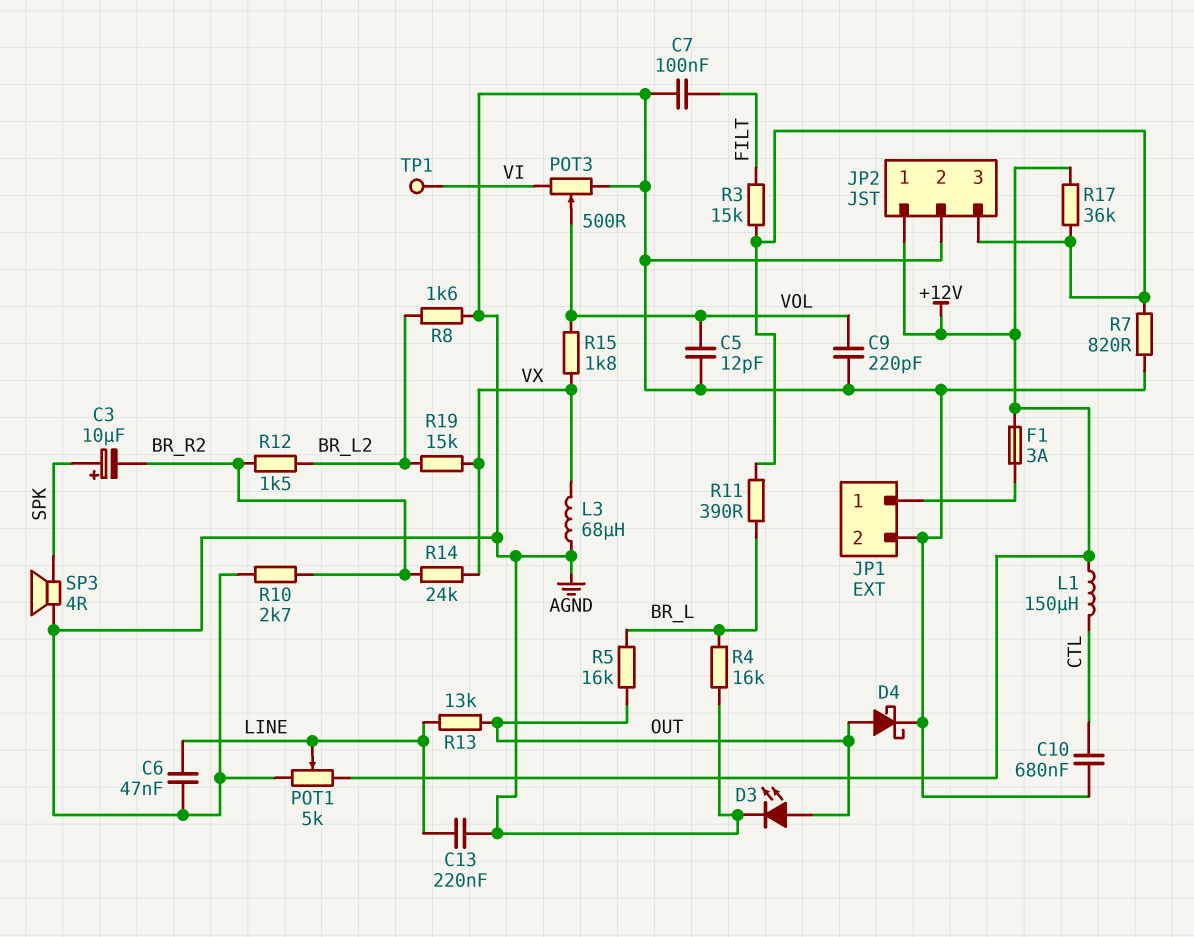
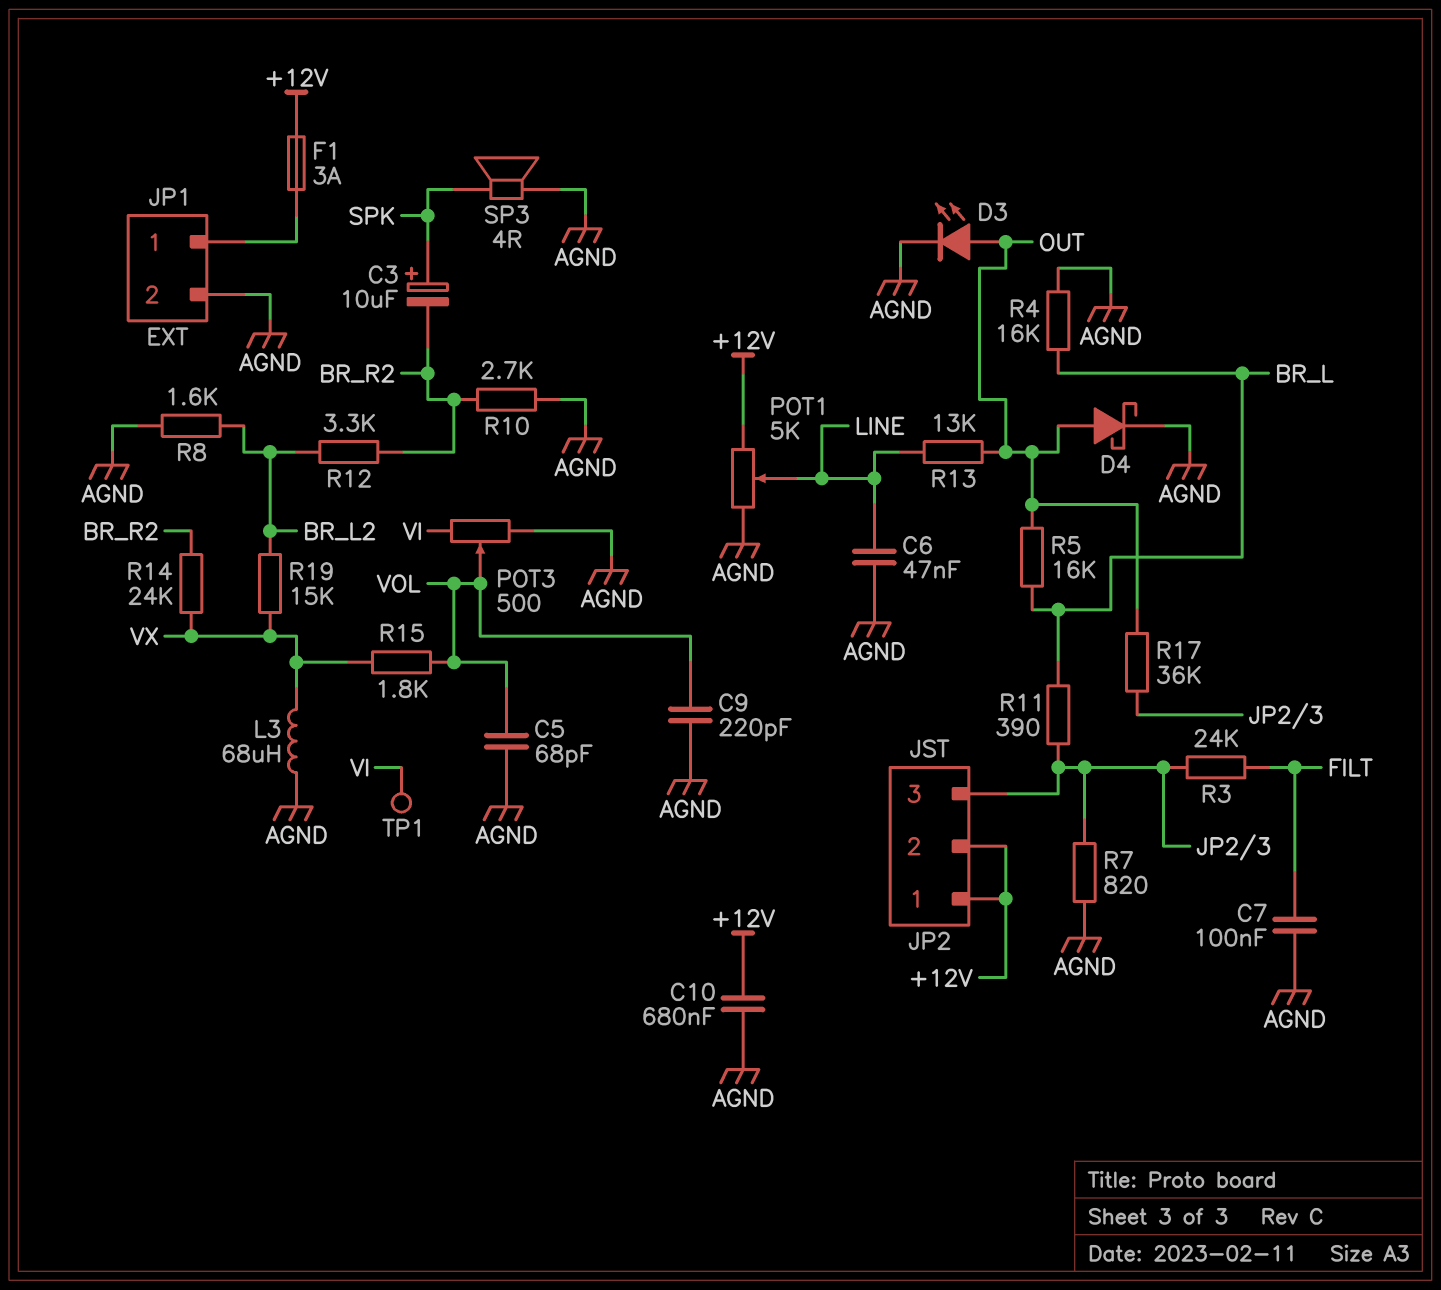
C5: 12pF (AGND, VOL) -> 68pF (AGND, VOL)
C10: 680nF (AGND, CTL) -> 680nF (+12V, AGND)
C13: 220nF (AGND, LINE) -> none
JP2 pin 2: AGND -> +12V
L1: 150uH (+12V, CTL) -> none
R3: 15k (FILT, JP2/3) -> 24k (FILT, JP2/3)
R12: 1.5k (BR_L2, BR_R2) -> 3.3k (BR_L2, BR_R2)
R17: 36k (+12V, JP2/3) -> 36k (JP2/3, OUT)

